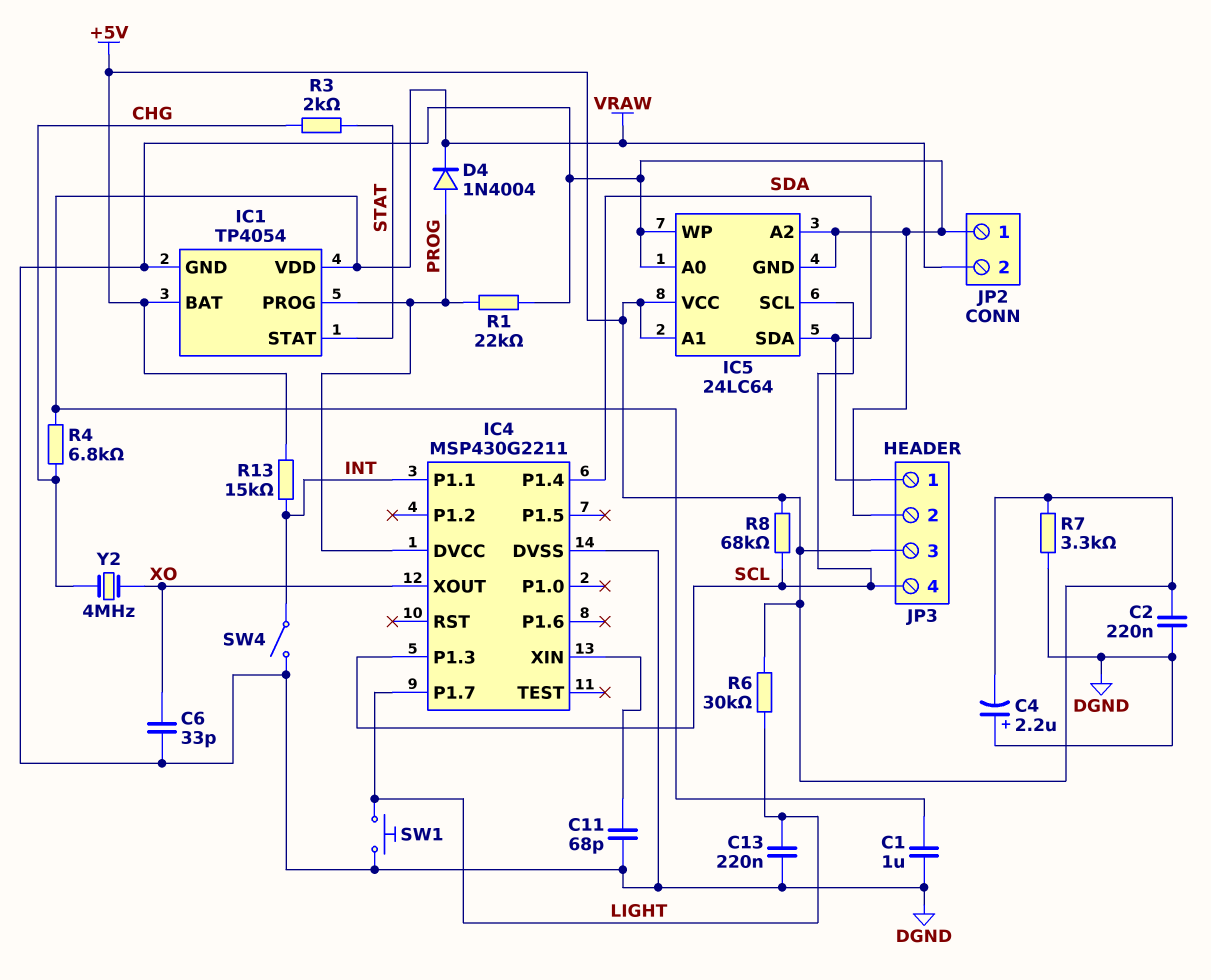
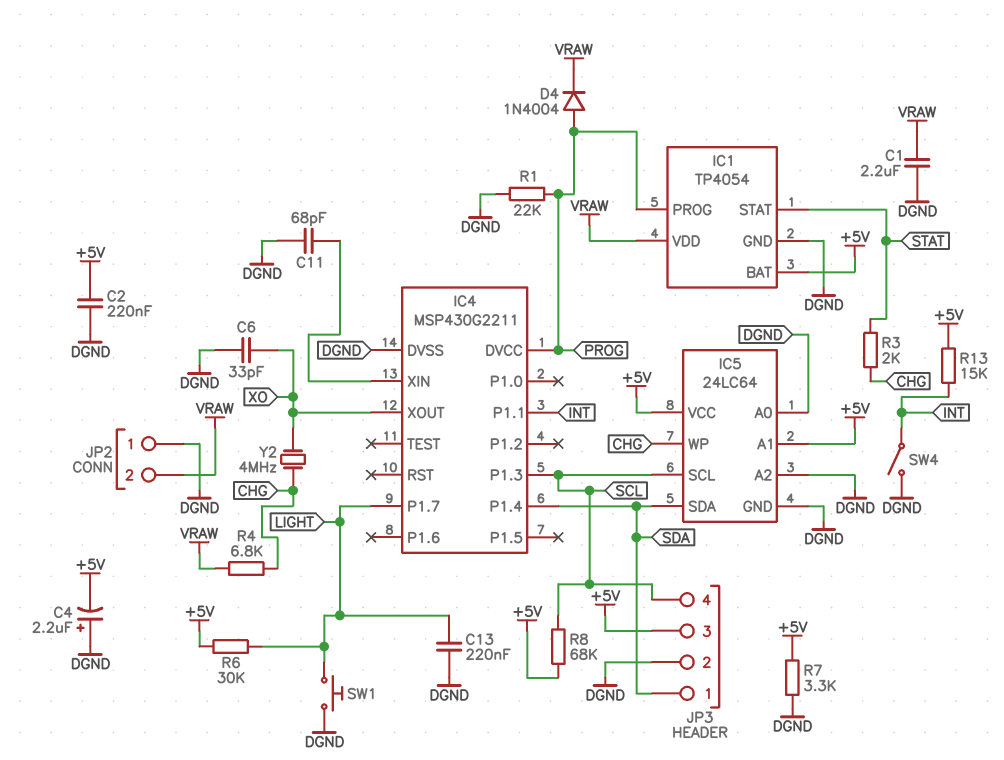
C1: 1uF (DGND, VRAW) -> 2.2uF (DGND, VRAW)
IC5 pin WP: DGND -> CHG

